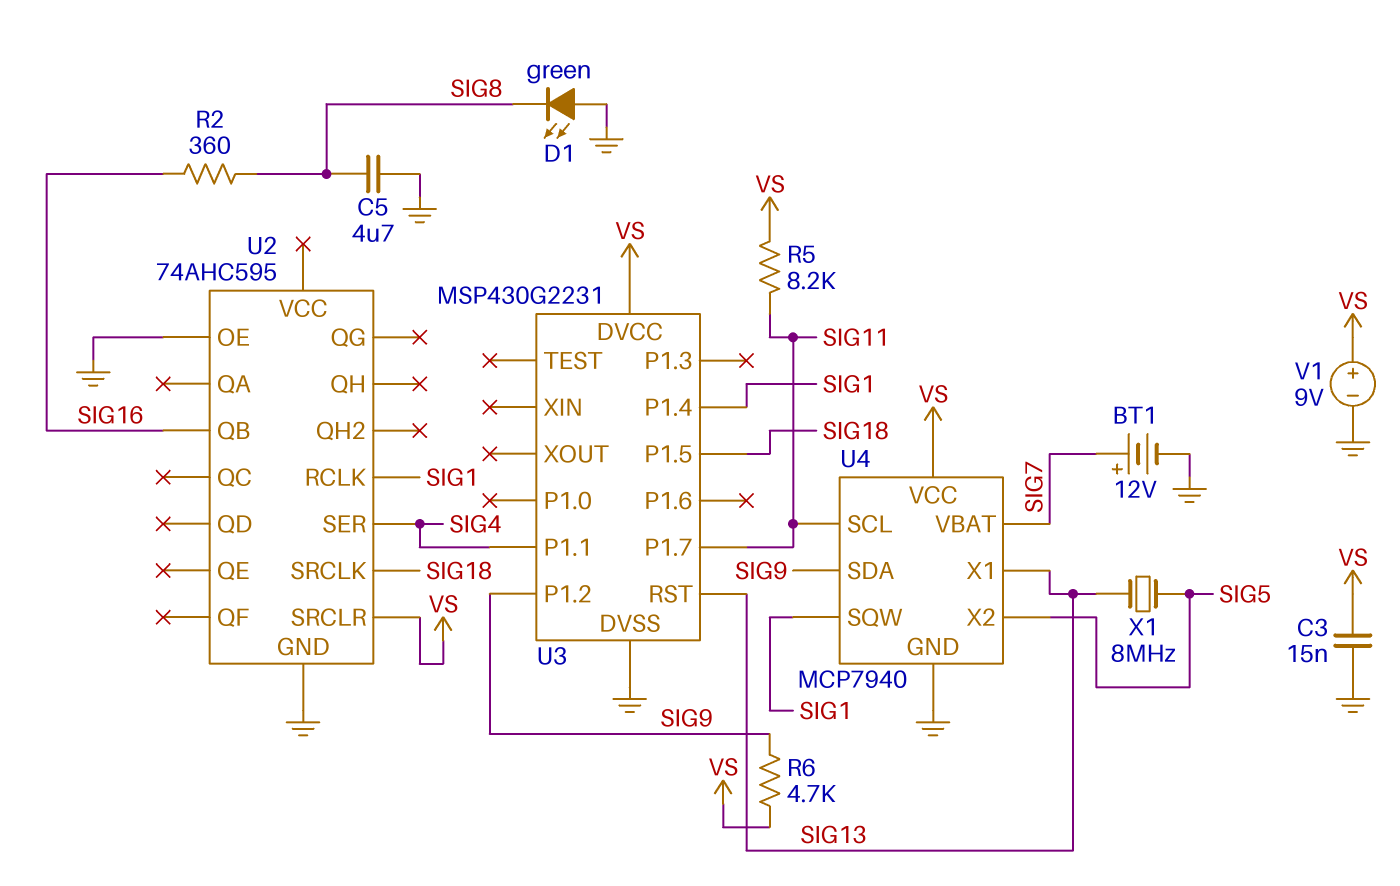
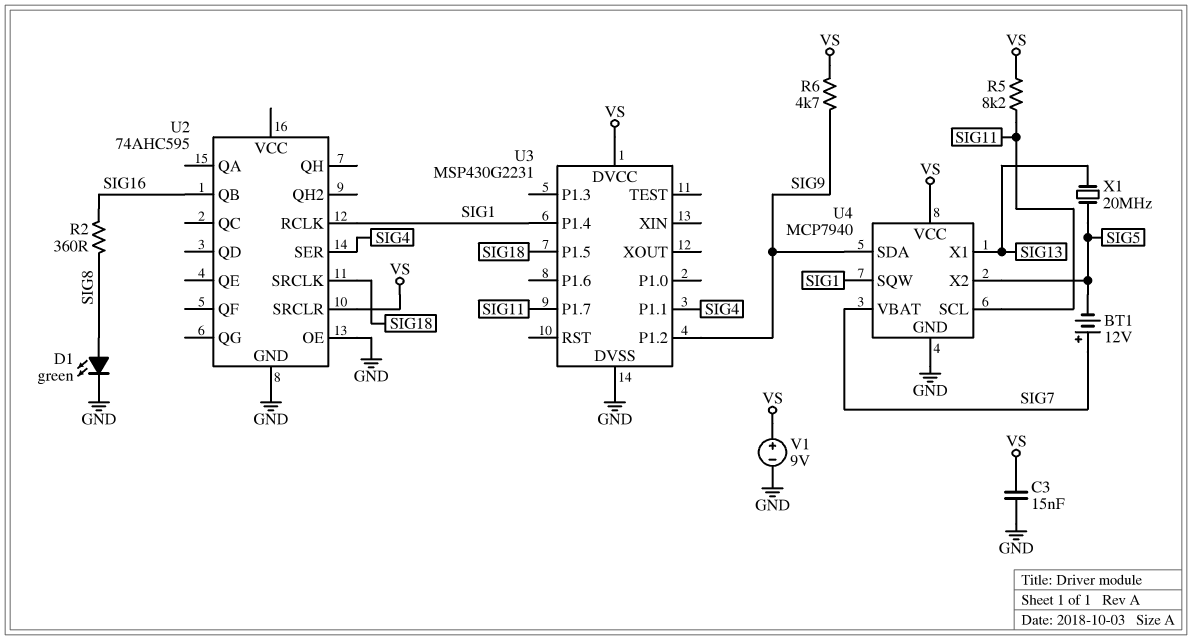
BT1: 12V (plus SIG7, minus GND) -> 12V (plus SIG7, minus SIG5)
C5: 4.7uF (GND, SIG8) -> none
D1: LED green (A GND, K SIG8) -> LED green (A SIG8, K GND)
U3 pin RST: SIG13 -> none
X1: 8MHz (SIG5, SIG13) -> 20MHz (SIG5, SIG13)

